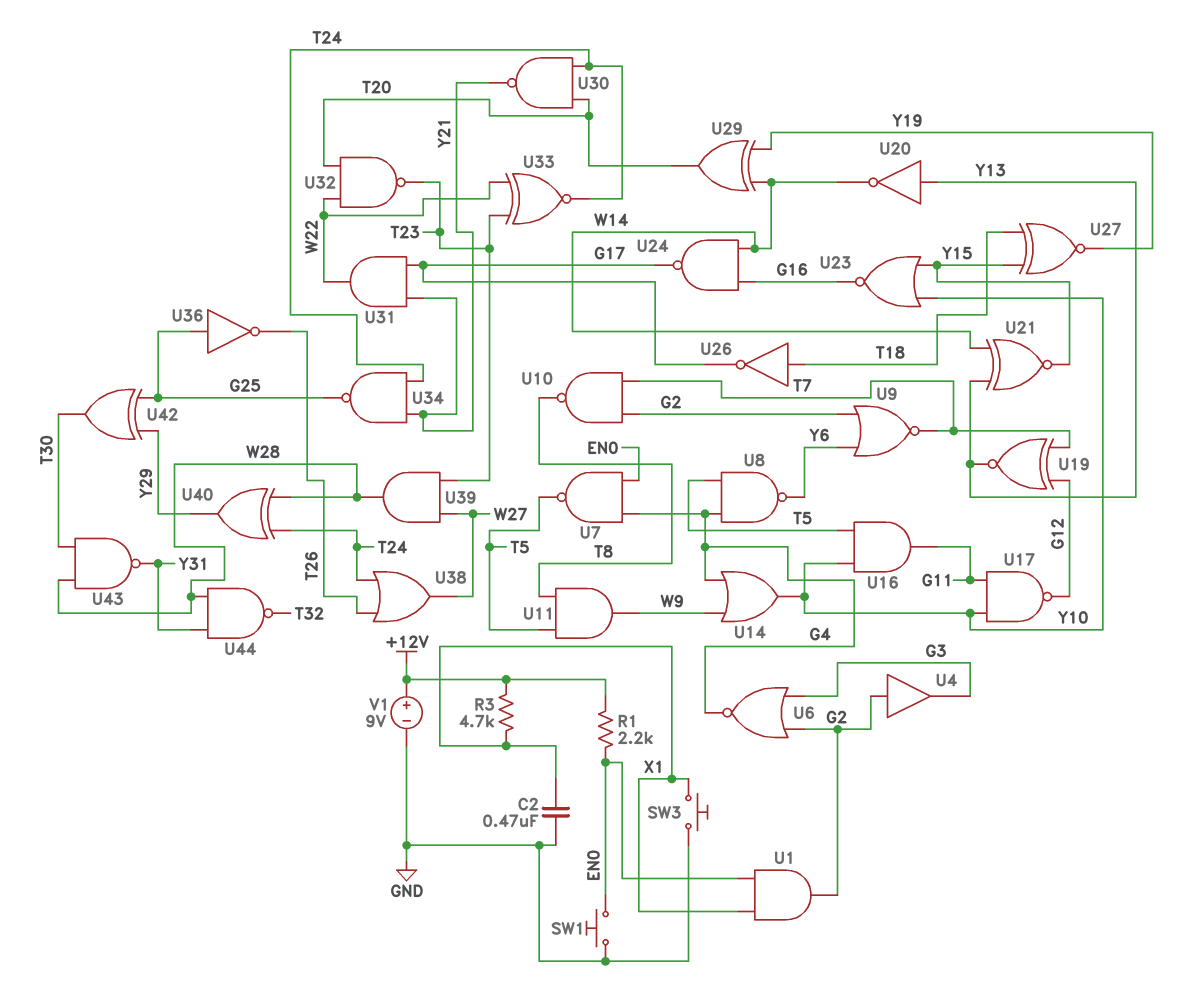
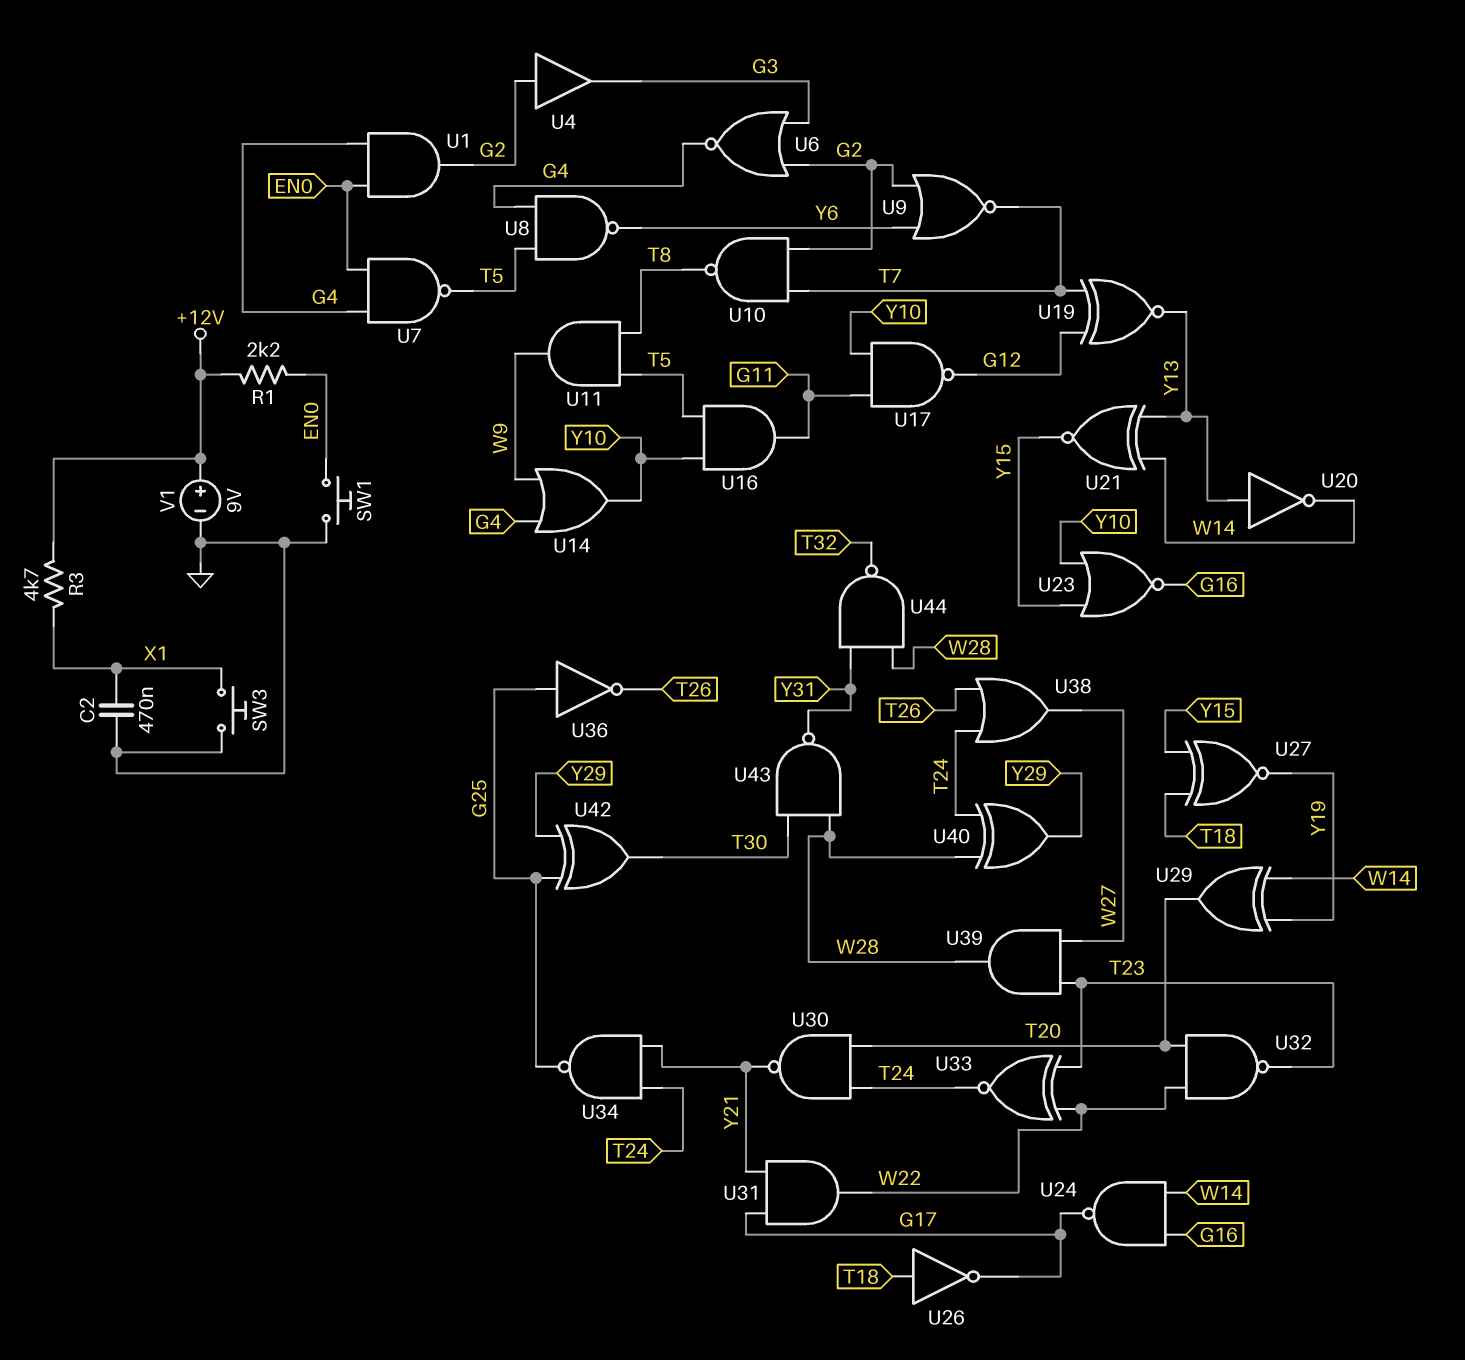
U1: AND (in EN0, in X1, out G2) -> AND (in EN0, in G4, out G2)

